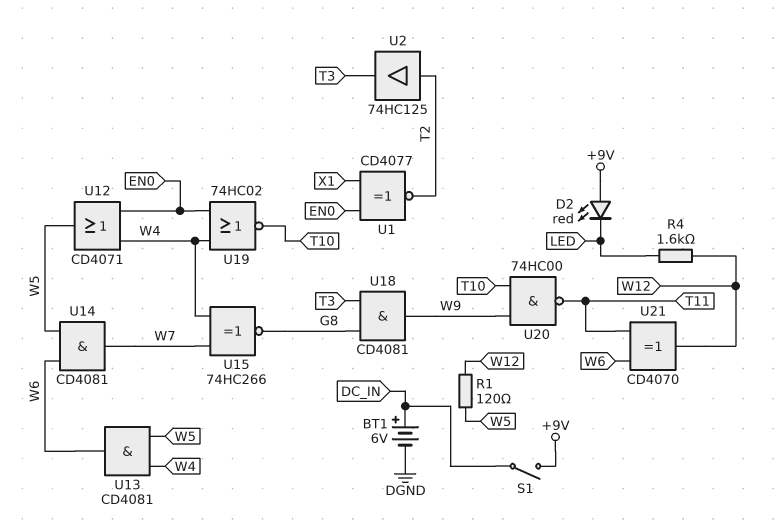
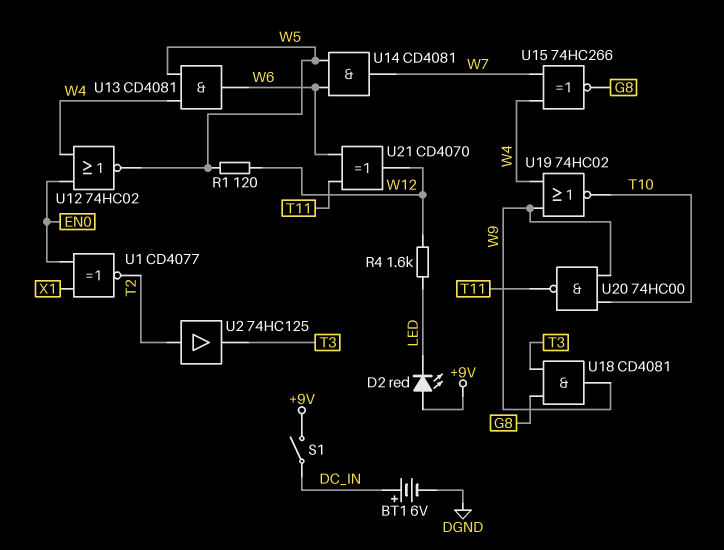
U12: OR CD4071 (in EN0, in W4, out W5) -> NOR 74HC02 (in EN0, in W4, out W5)
U19: NOR 74HC02 (in EN0, in W4, out T10) -> NOR 74HC02 (in W4, in W9, out T10)

